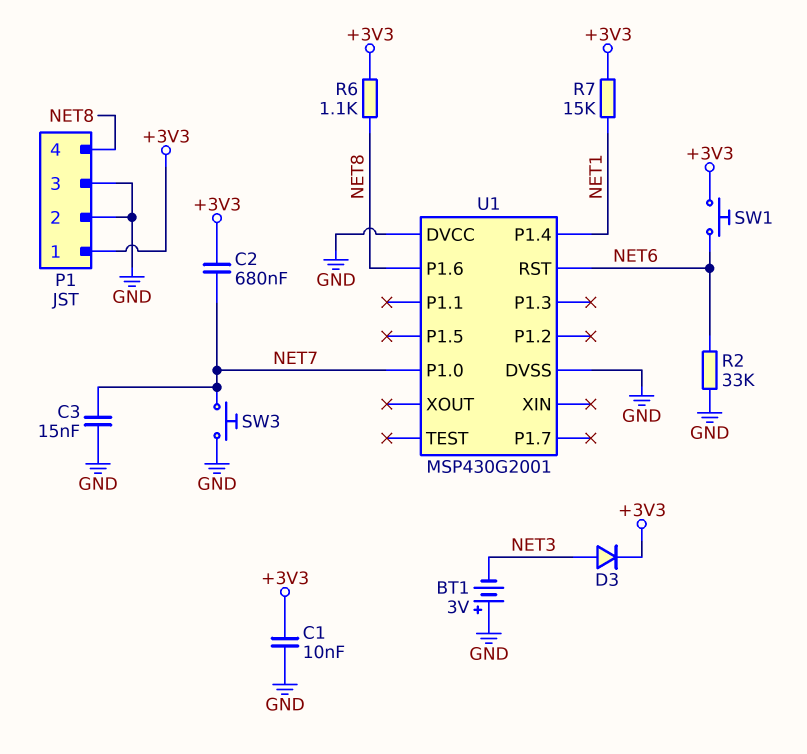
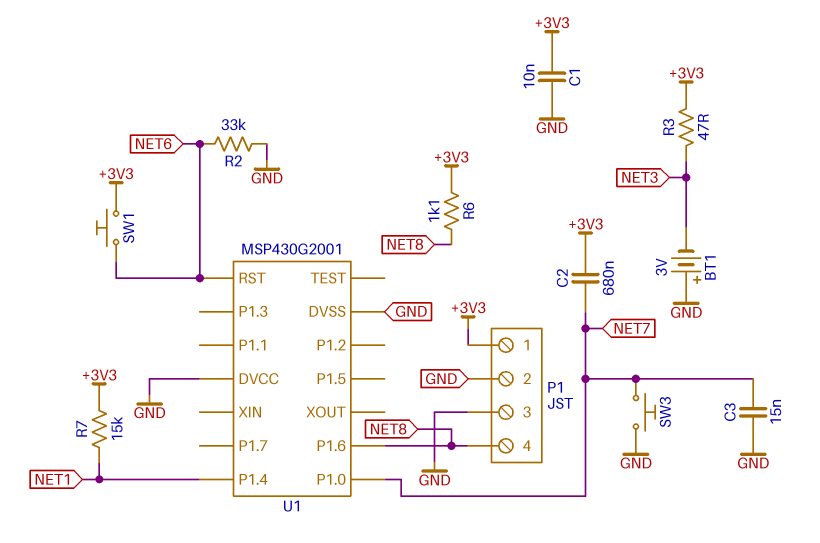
D3: diode (A NET3, K +3V3) -> none
R3: none -> 47 (+3V3, NET3)

